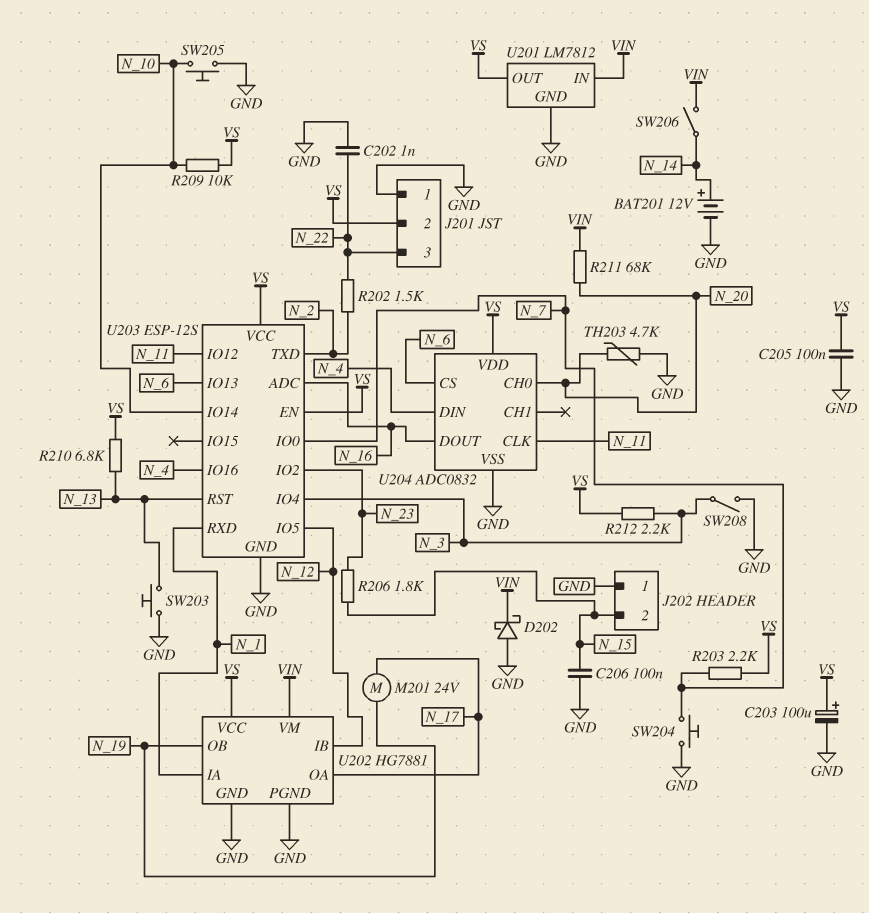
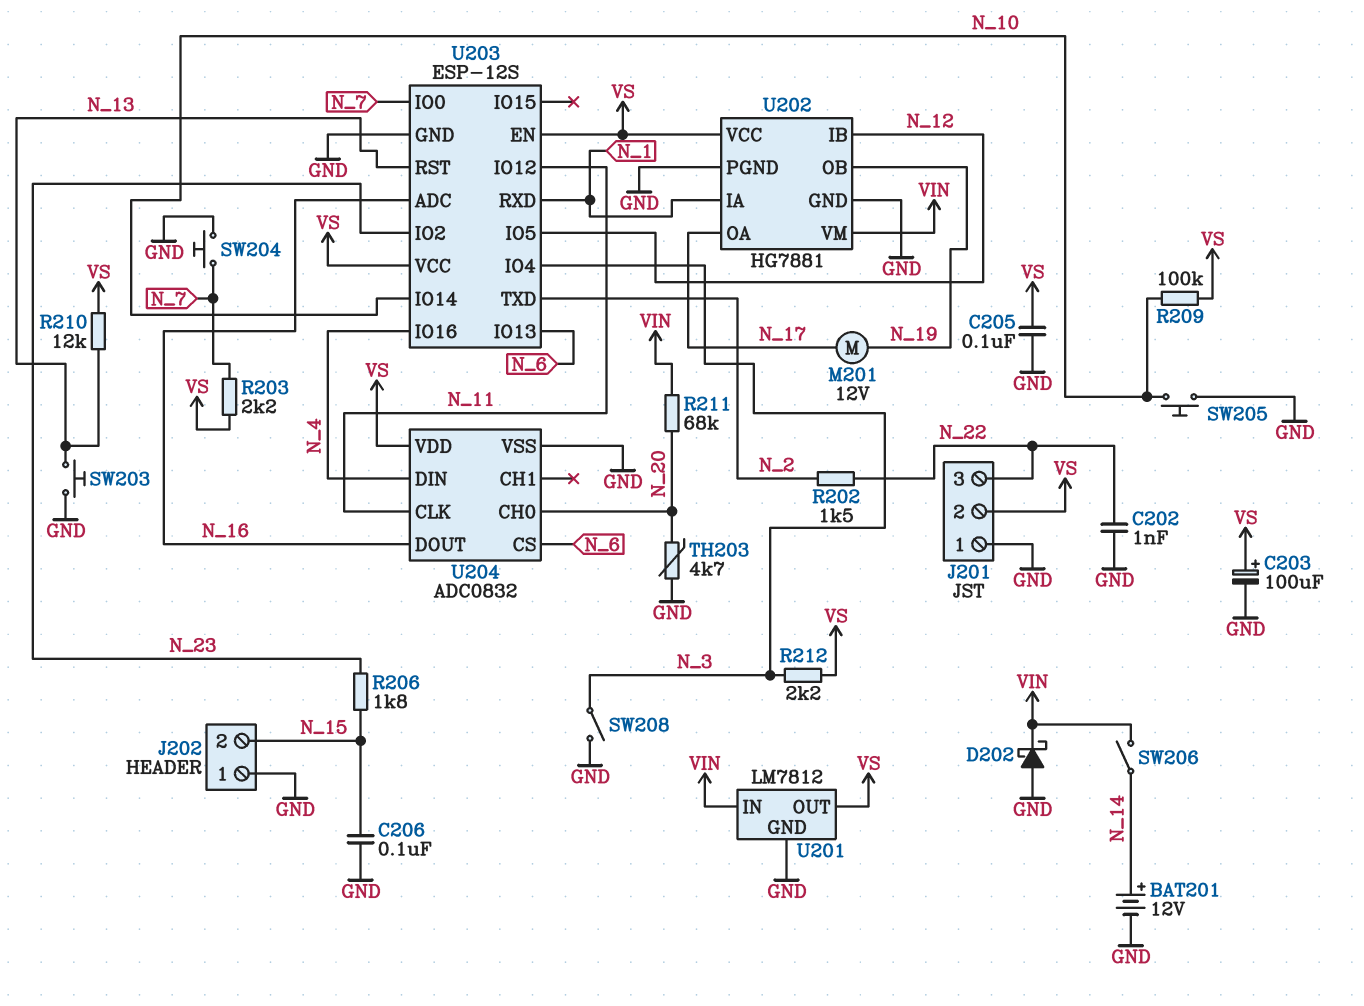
M201: motor 24V (N_17, N_19) -> motor 12V (N_17, N_19)
R209: 10k (N_10, VS) -> 100k (N_10, VS)
R210: 6.8k (N_13, VS) -> 12k (N_13, VS)

